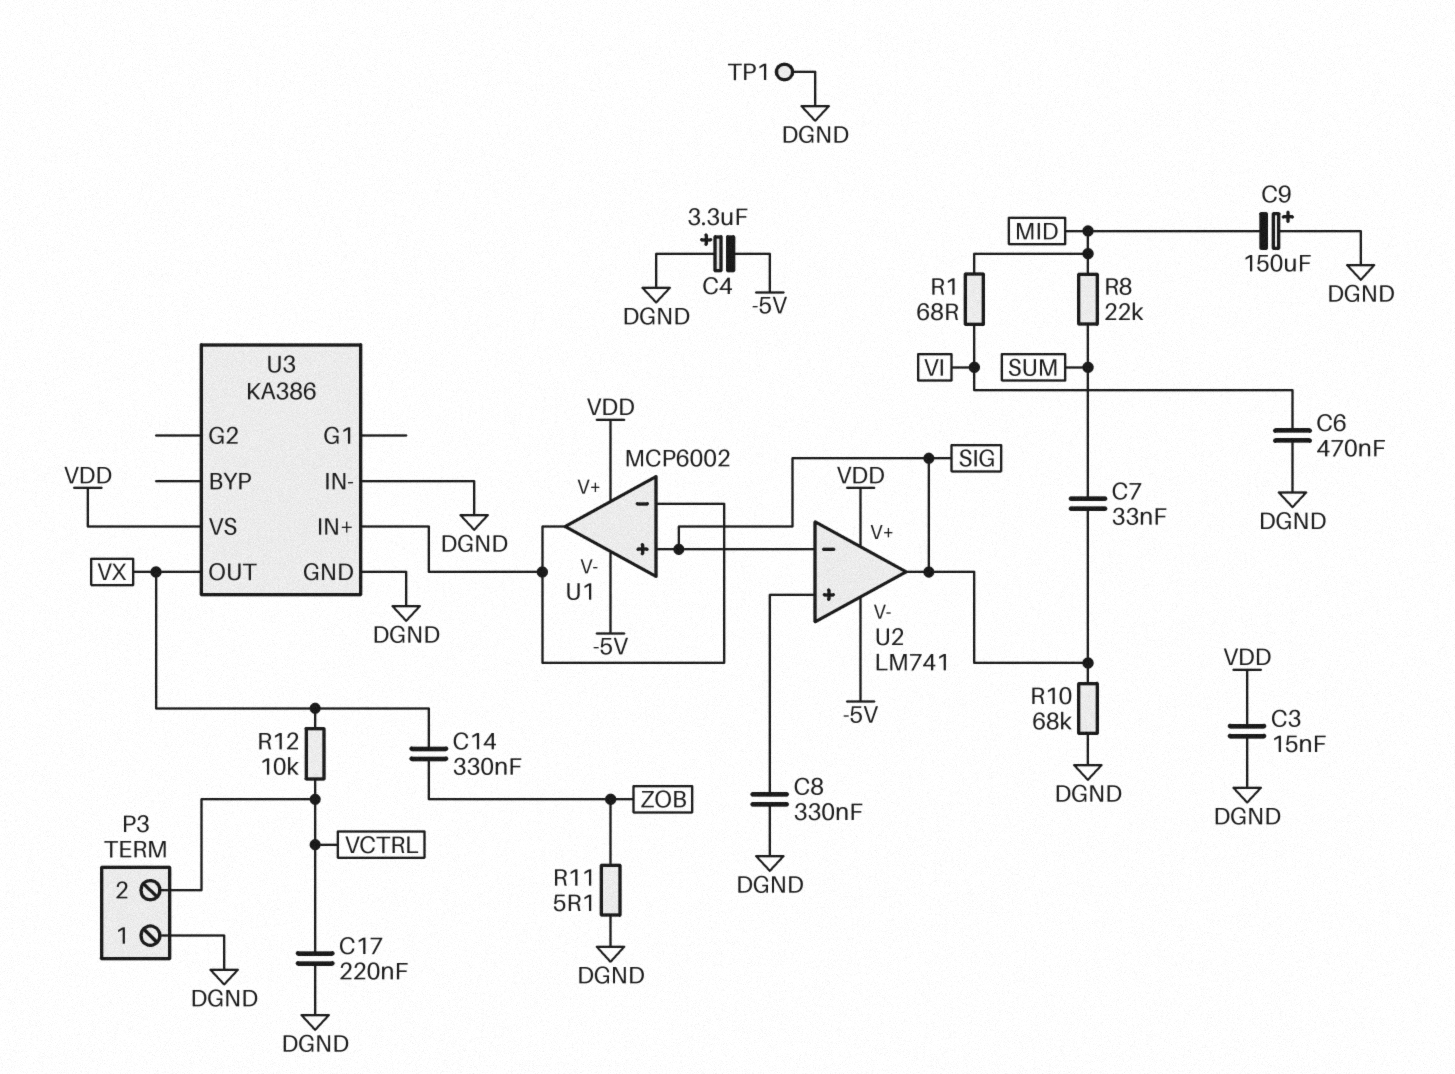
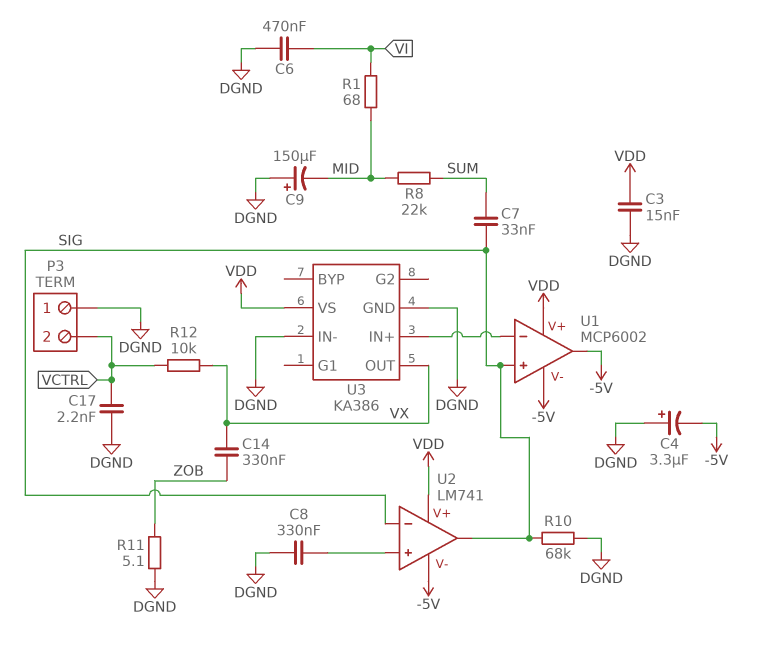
C17: 220nF (DGND, VCTRL) -> 2.2nF (DGND, VCTRL)
TP1: test point (DGND) -> none
U1 pin out: U1/in- -> -5V

